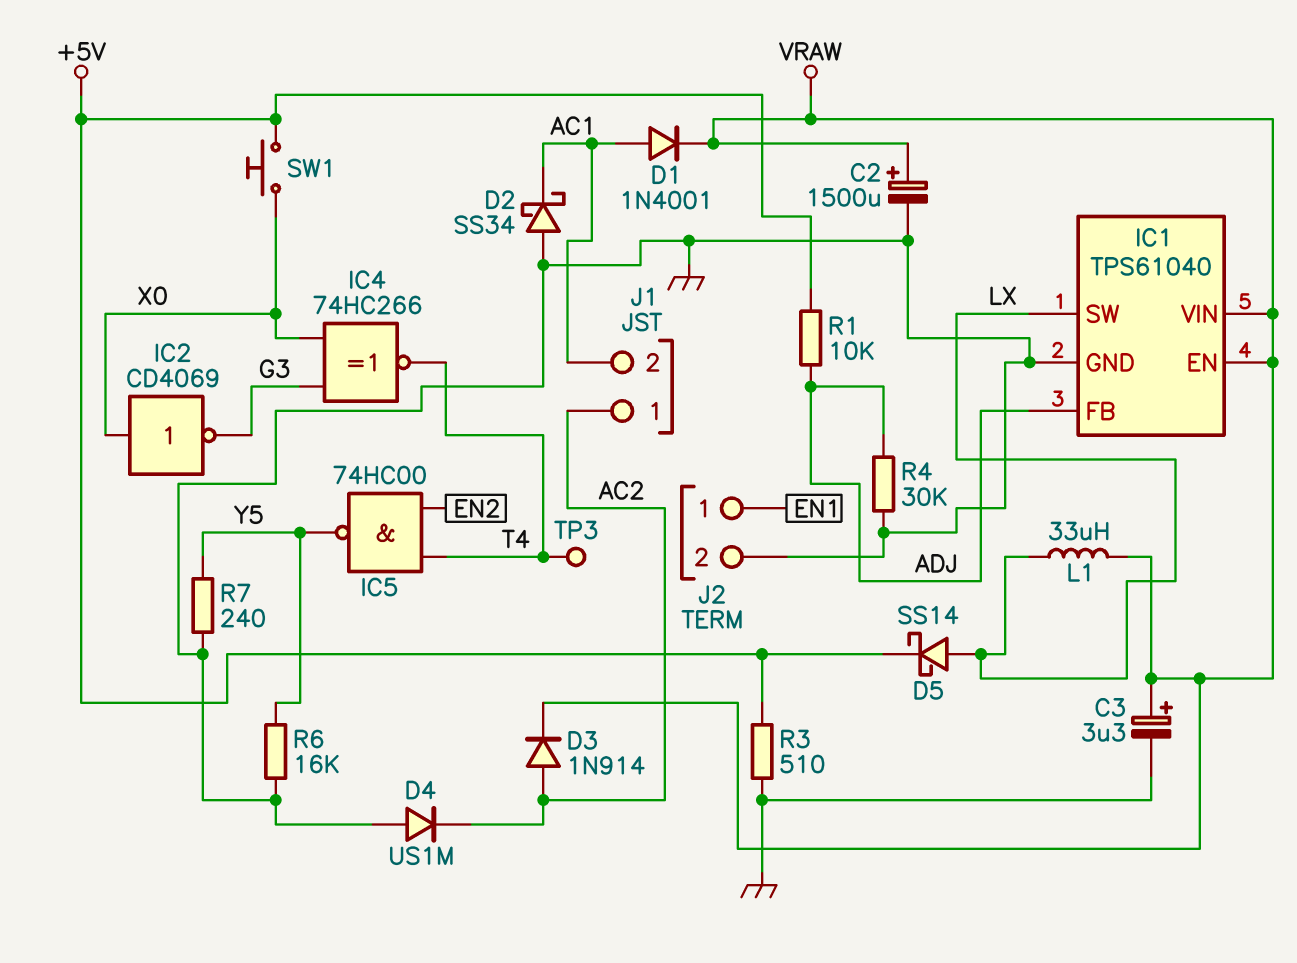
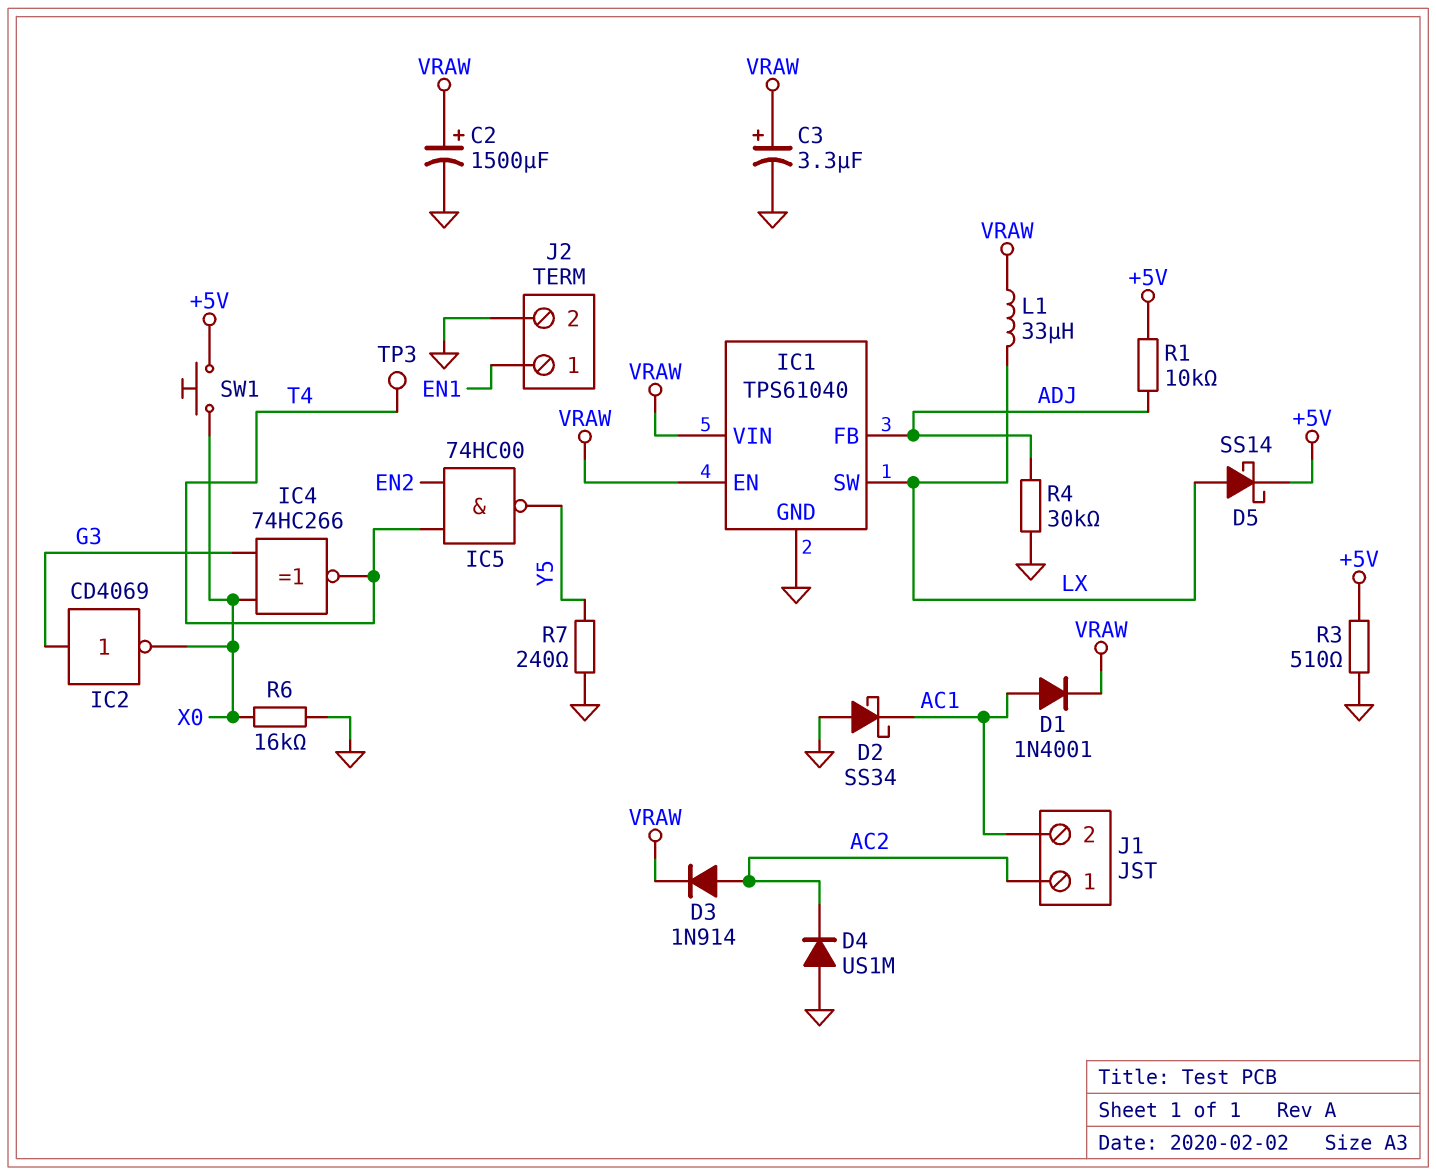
IC2: NOT CD4069 (in X0, out G3) -> NOT CD4069 (in G3, out X0)
R6: 16k (GND, Y5) -> 16k (GND, X0)

